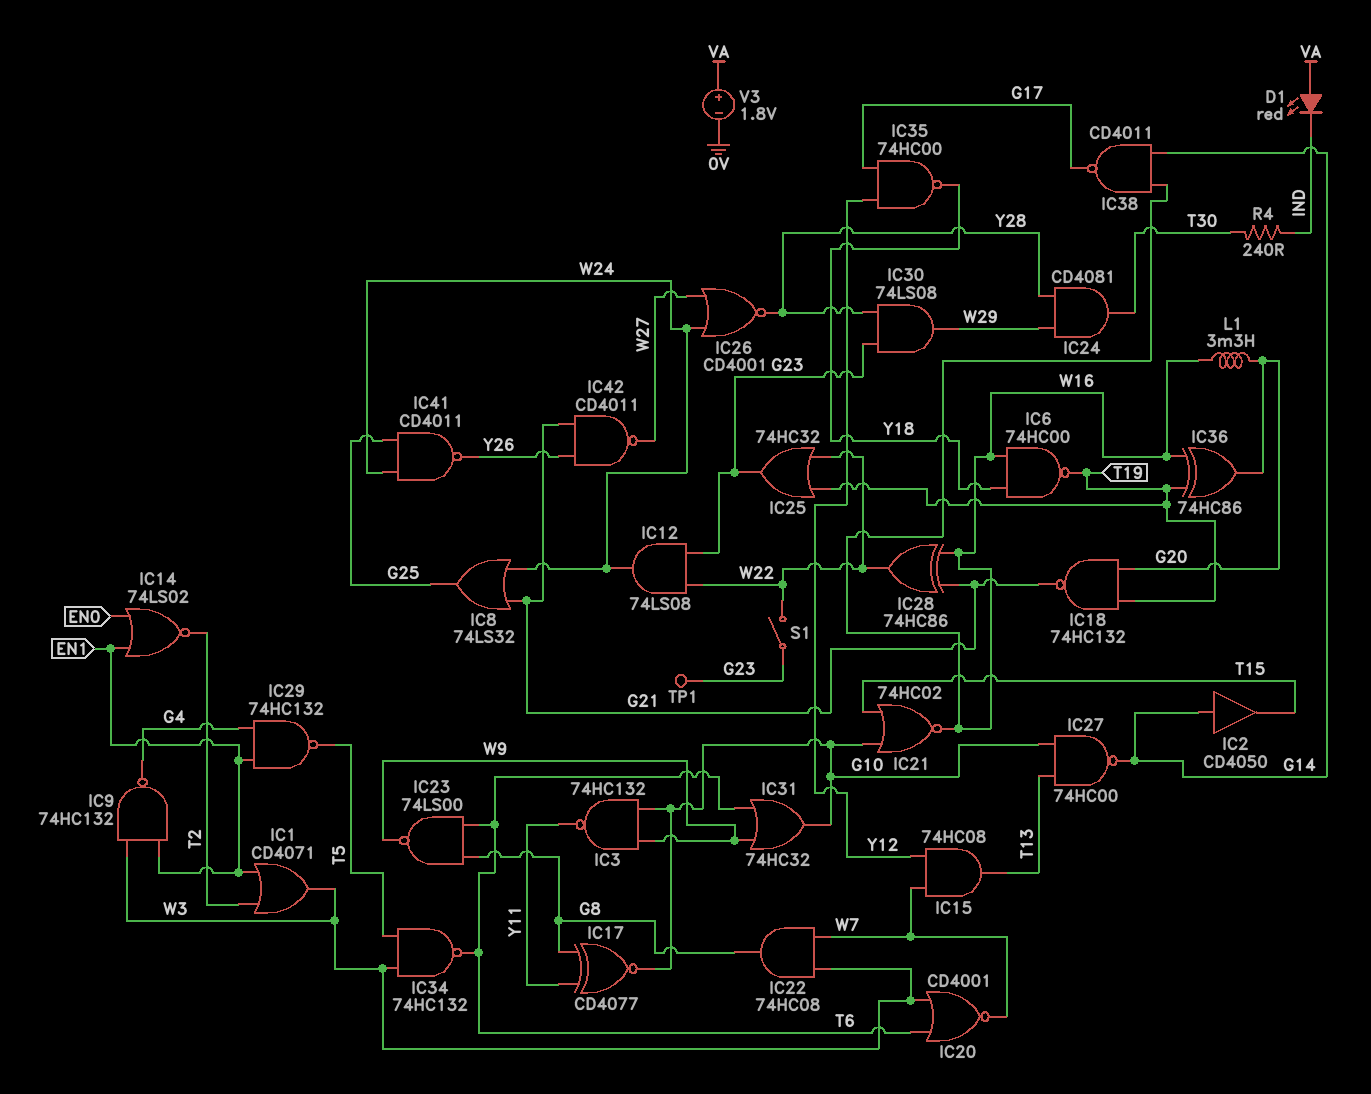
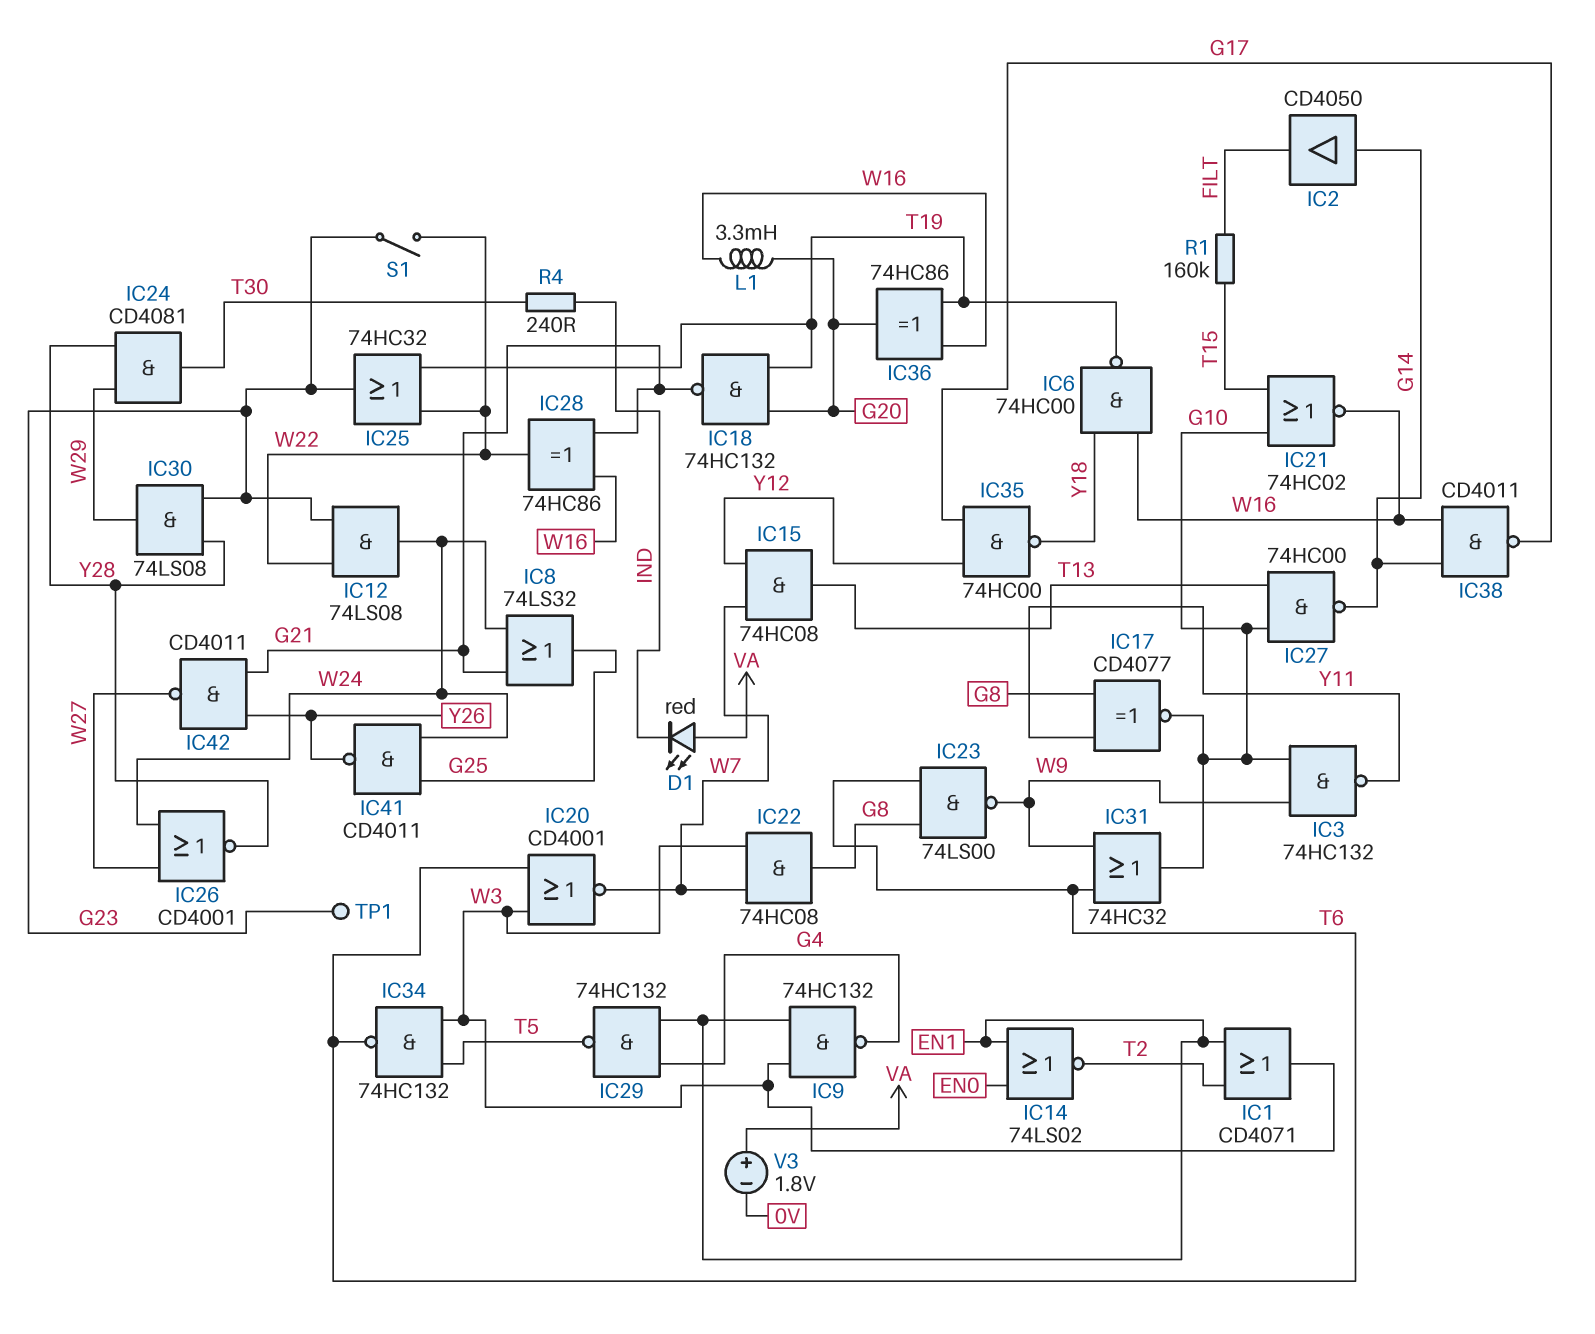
IC2: buffer CD4050 (in G14, out T15) -> buffer CD4050 (in G14, out FILT)
R1: none -> 160k (FILT, T15)

